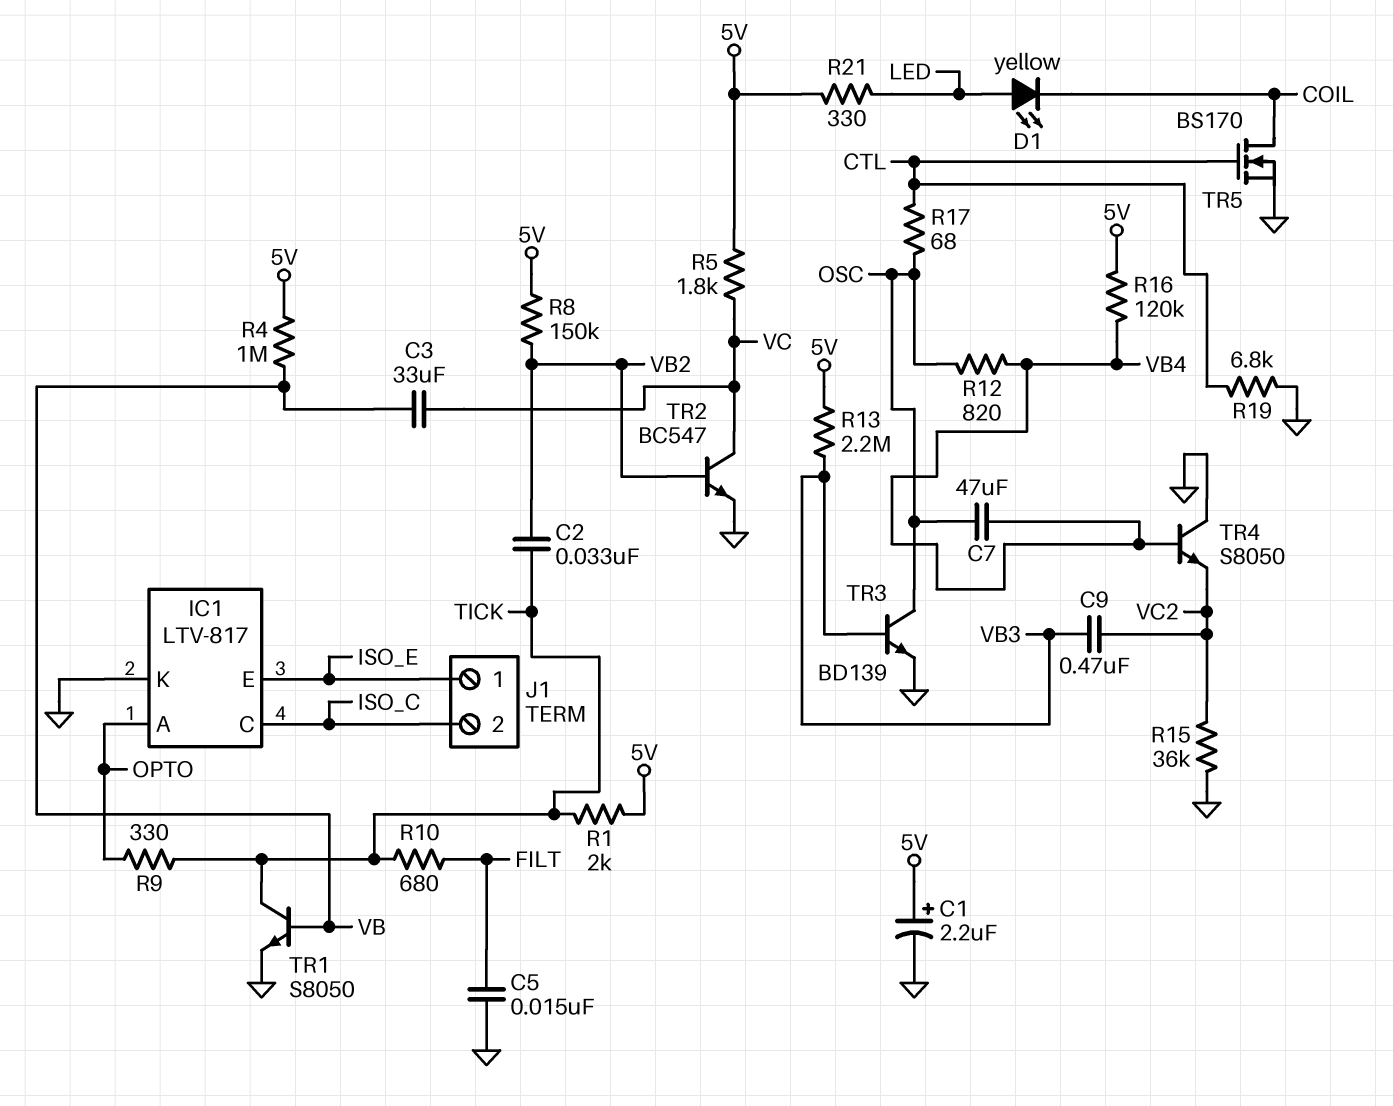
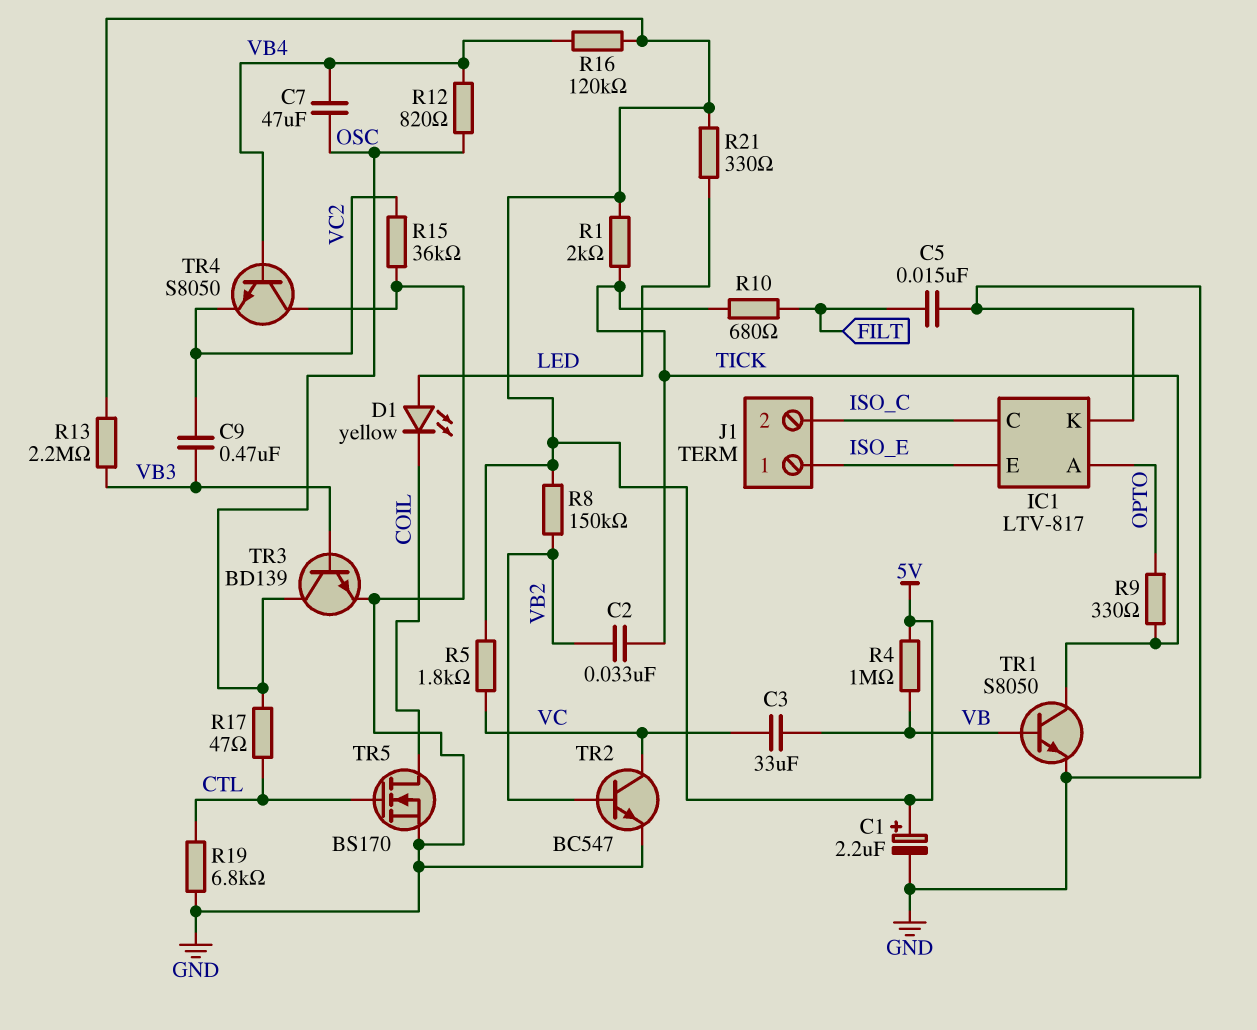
R17: 68 (CTL, OSC) -> 47 (CTL, OSC)

